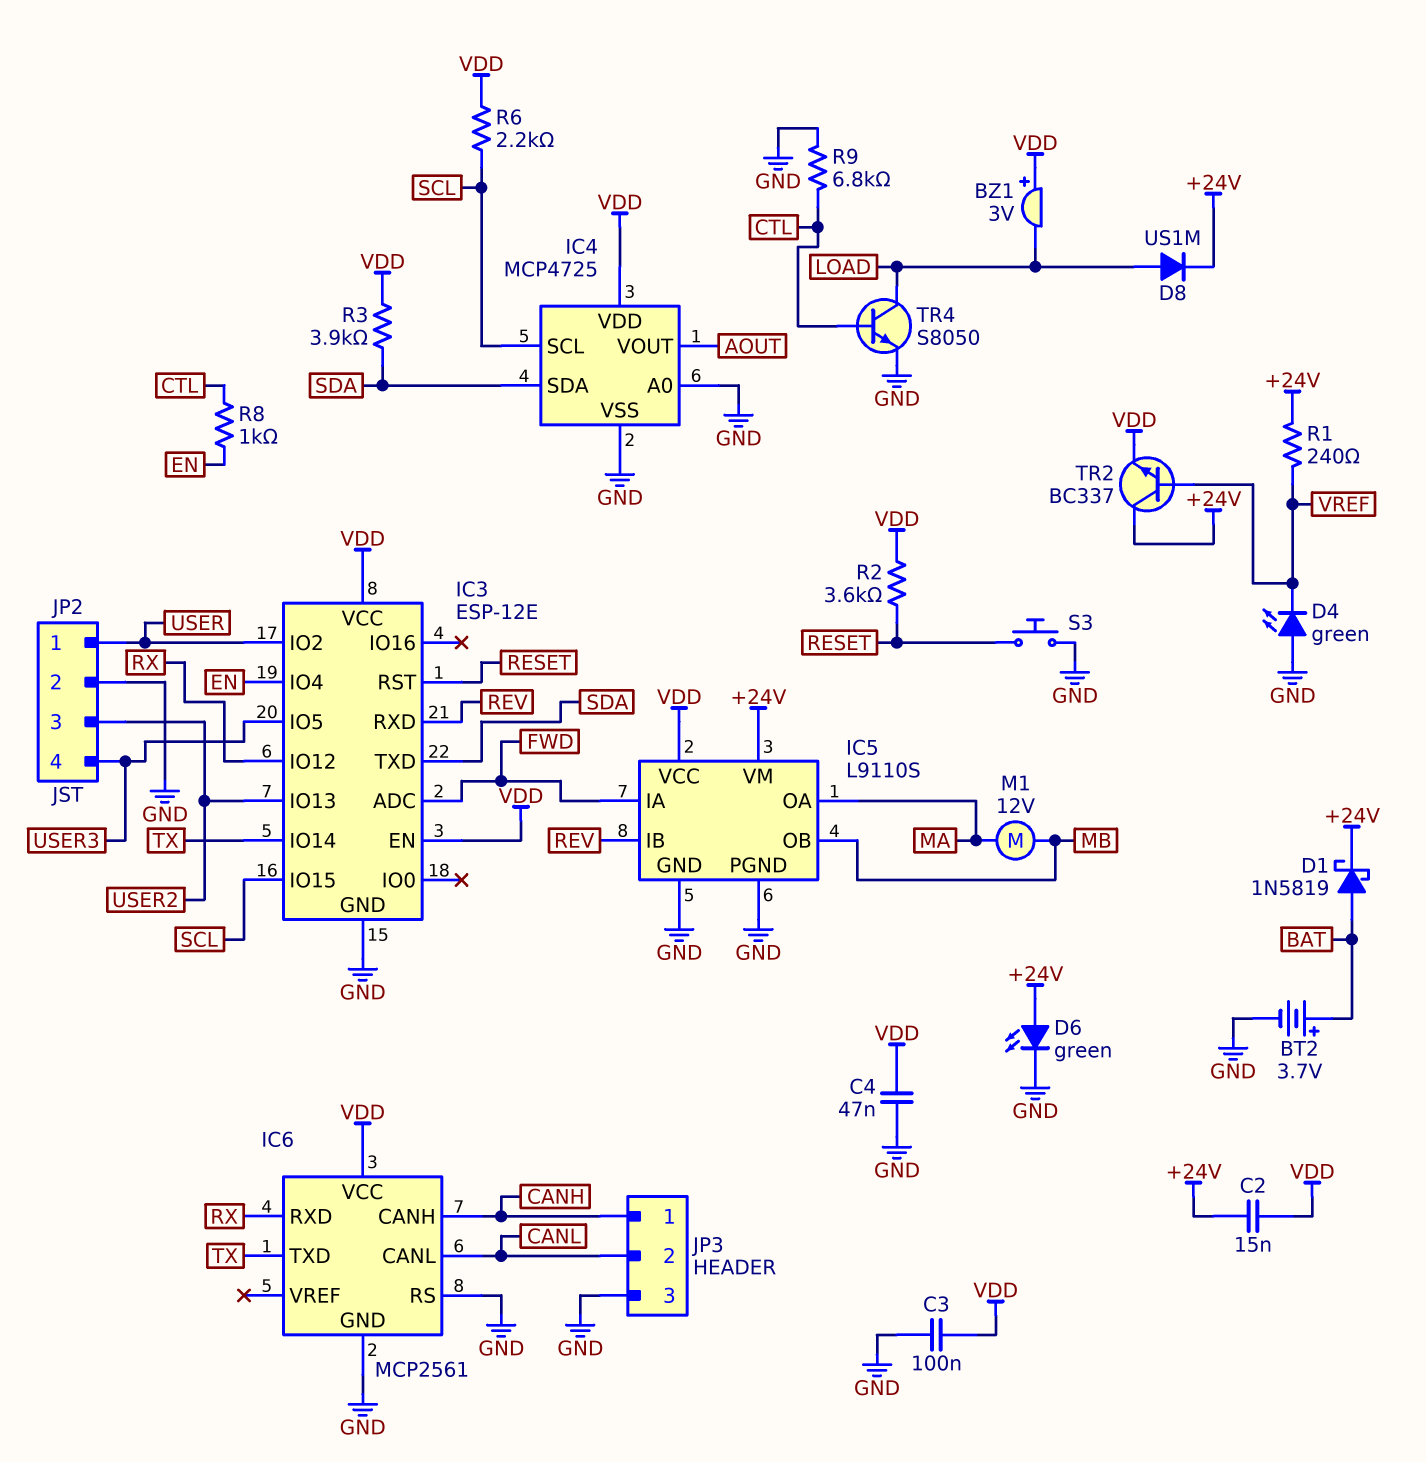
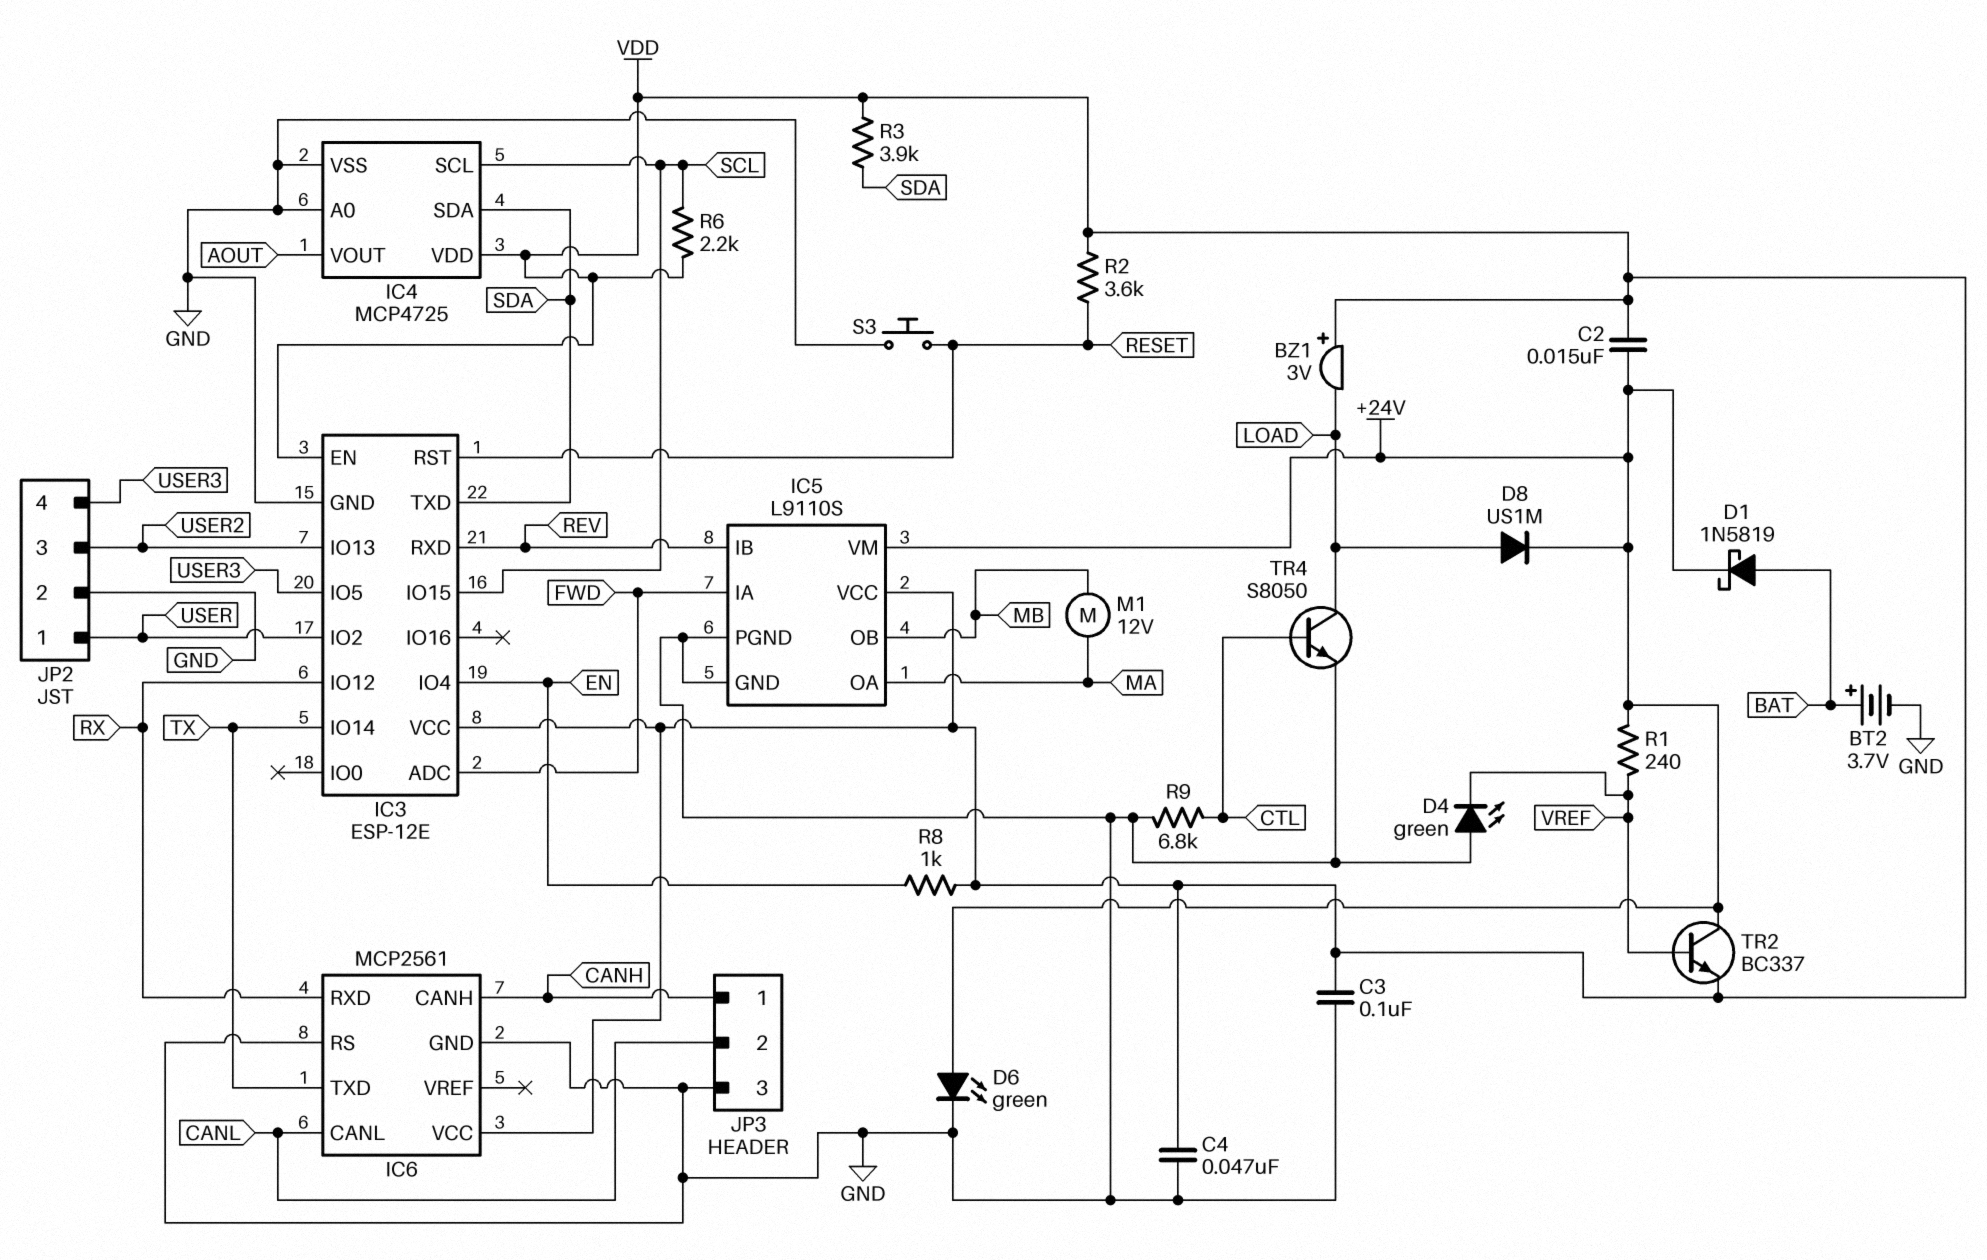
R8: 1k (CTL, EN) -> 1k (EN, VDD)

